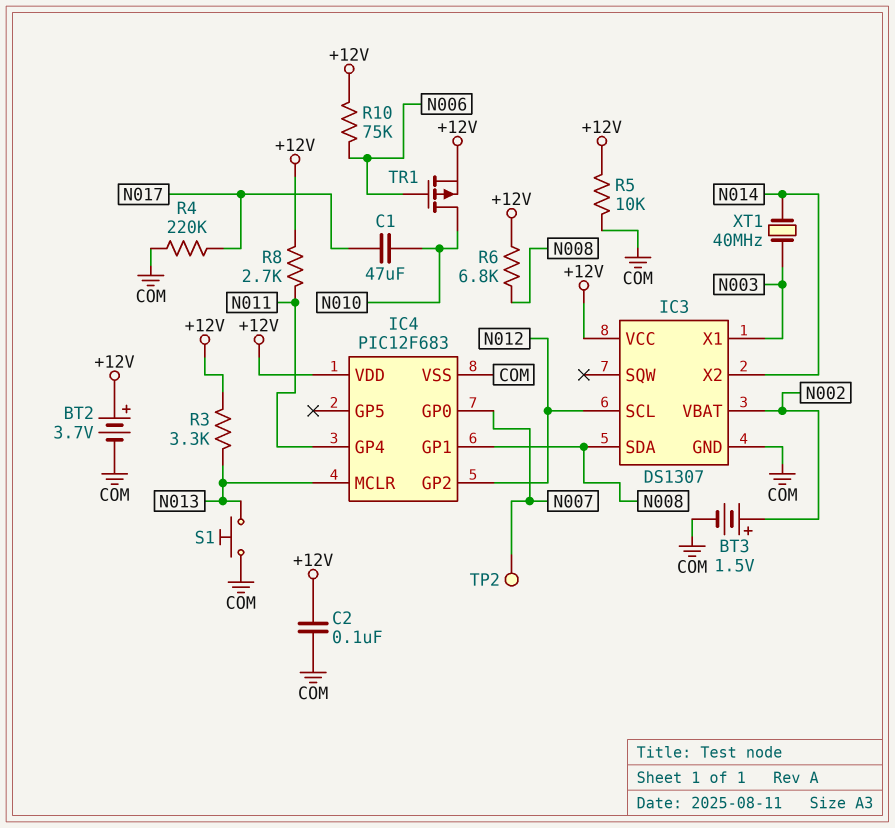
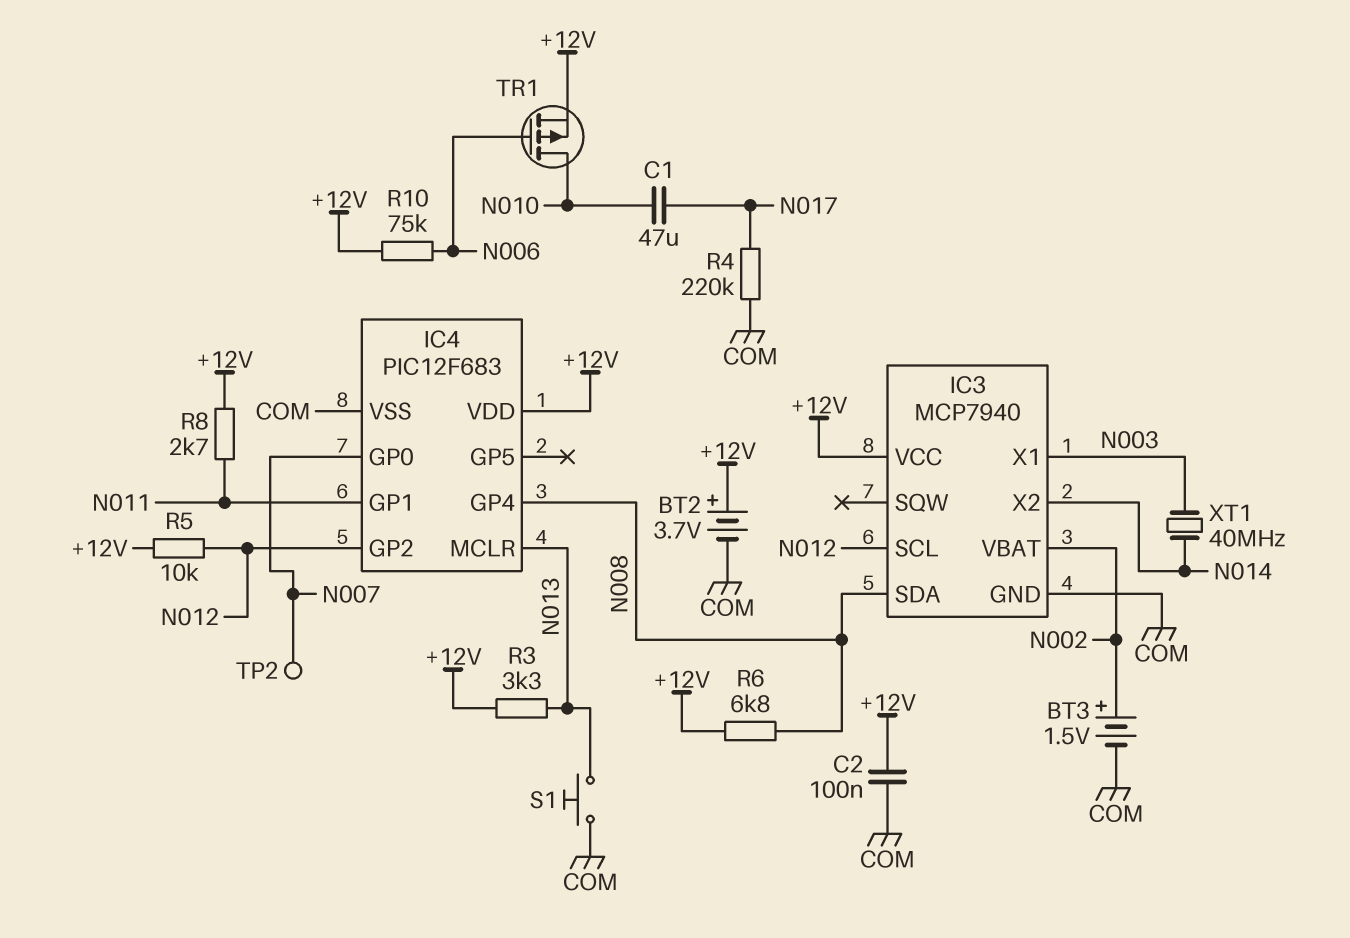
IC3: DS1307 -> MCP7940
IC4 pin GP1: N008 -> N011
IC4 pin GP4: N011 -> N008
R5: 10k (+12V, COM) -> 10k (+12V, N012)

